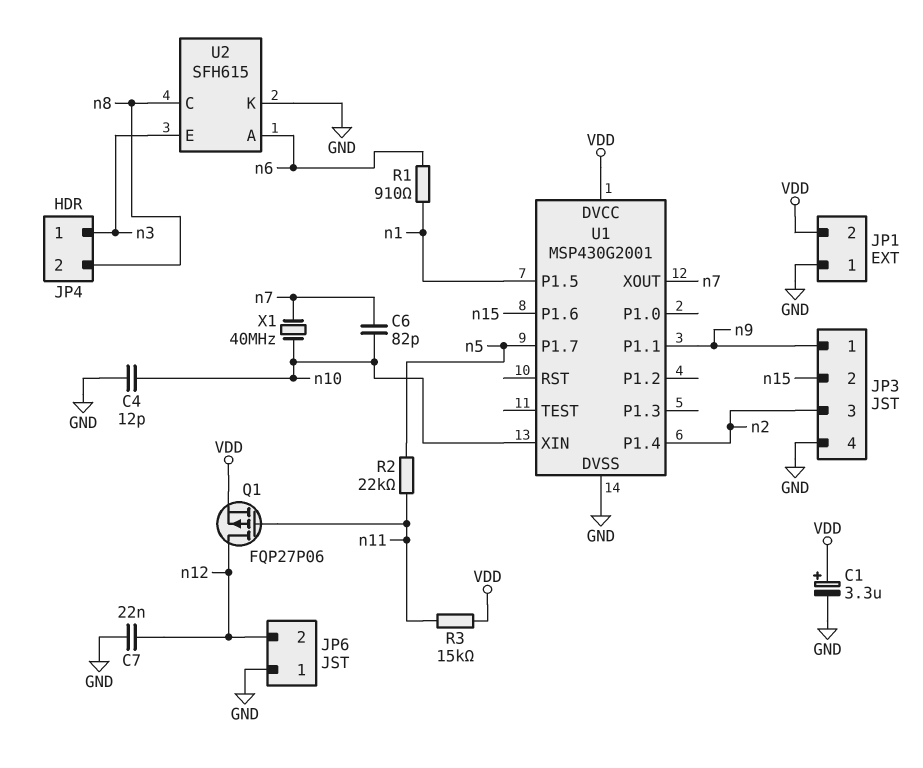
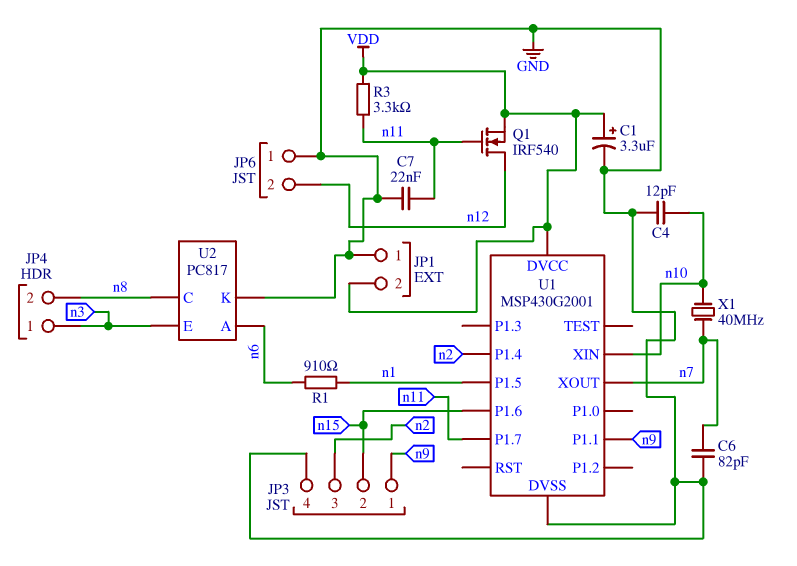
C6: 82pF (n7, n10) -> 82pF (GND, n7)
C7: 22nF (GND, n12) -> 22nF (GND, n11)
Q1: PMOS FQP27P06 (G n11, D n12, S VDD) -> NMOS IRF540 (G n11, D n12, S VDD)
R2: 22k (n5, n11) -> none
R3: 15k (VDD, n11) -> 3.3k (VDD, n11)
U1 pin P1.7: n5 -> n11
U2: SFH615 -> PC817

